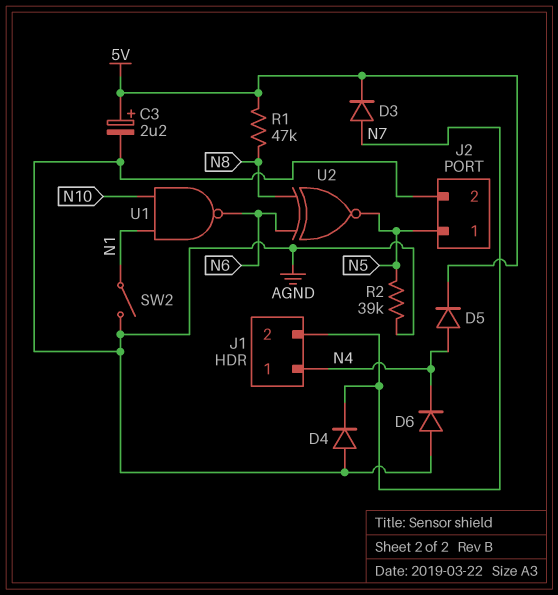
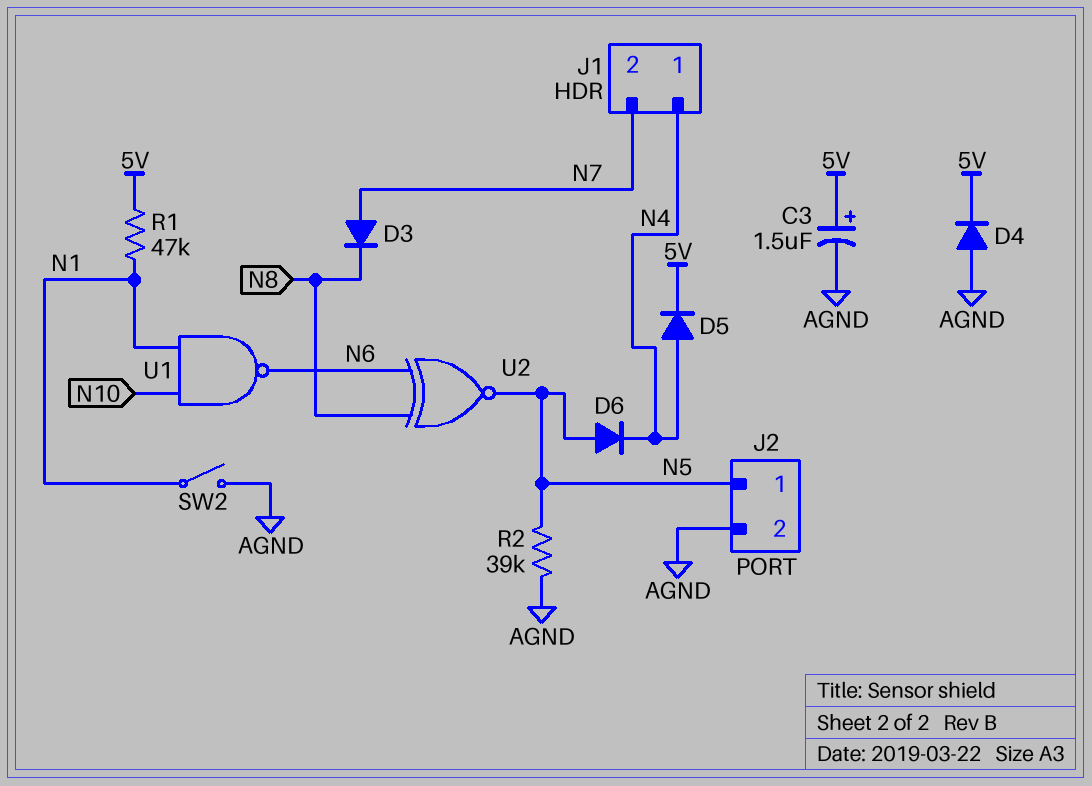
C3: 2.2uF (plus 5V, minus AGND) -> 1.5uF (plus 5V, minus AGND)
D3: diode (A N7, K 5V) -> diode (A N7, K N8)
D4: diode (A AGND, K N7) -> diode (A AGND, K 5V)
D6: diode (A AGND, K N4) -> diode (A N5, K N4)
R1: 47k (5V, N8) -> 47k (5V, N1)

